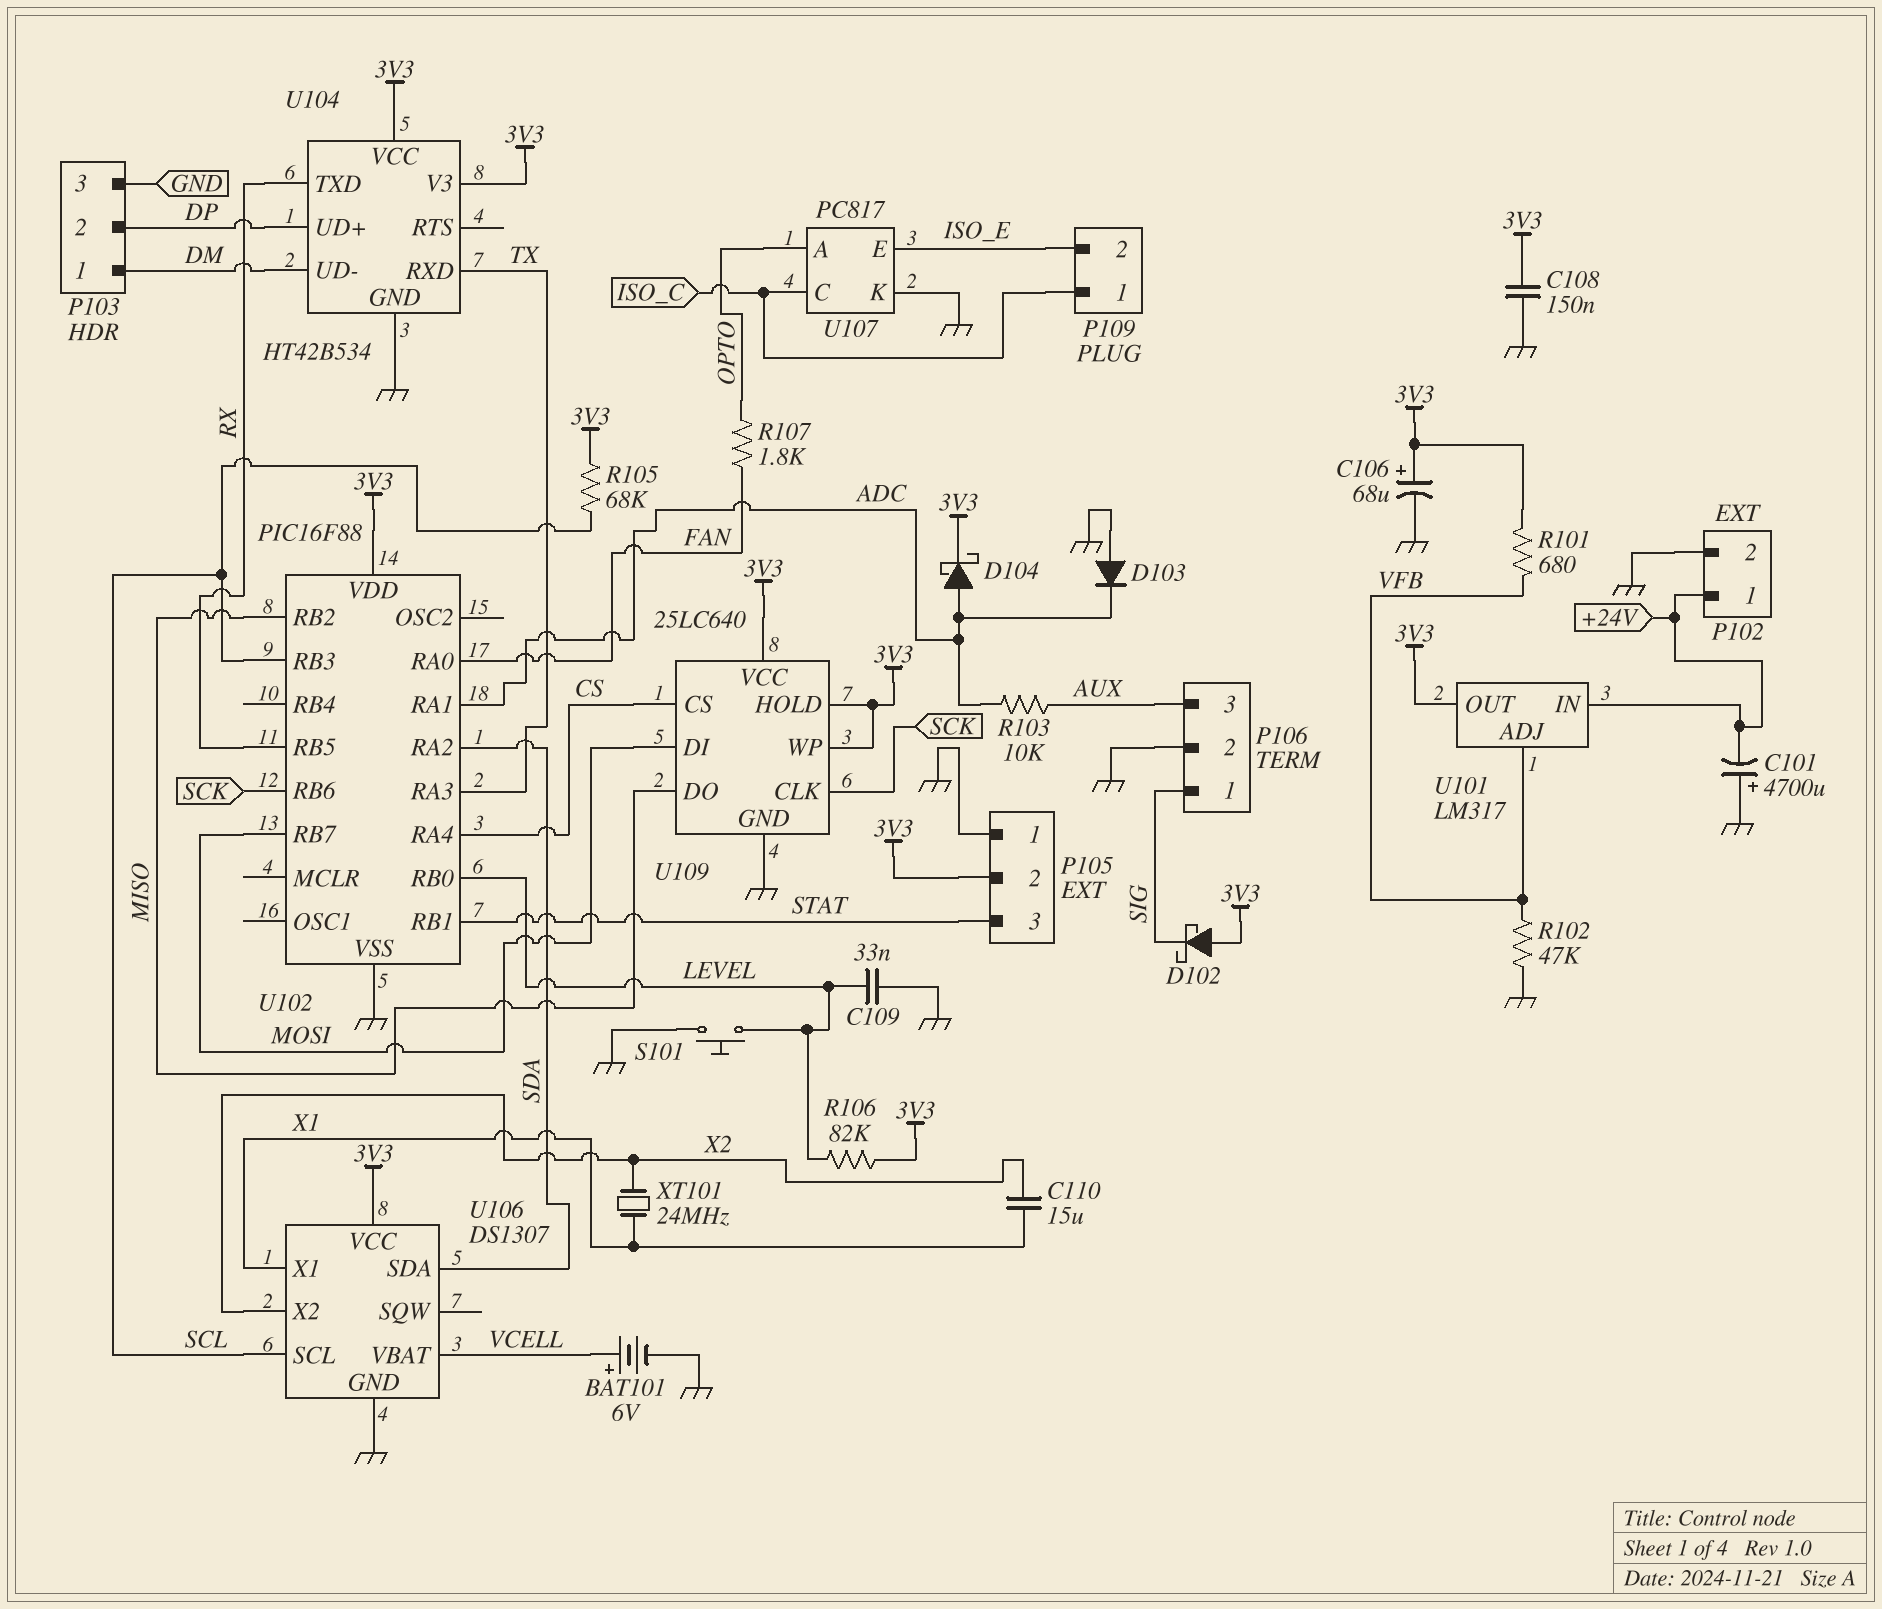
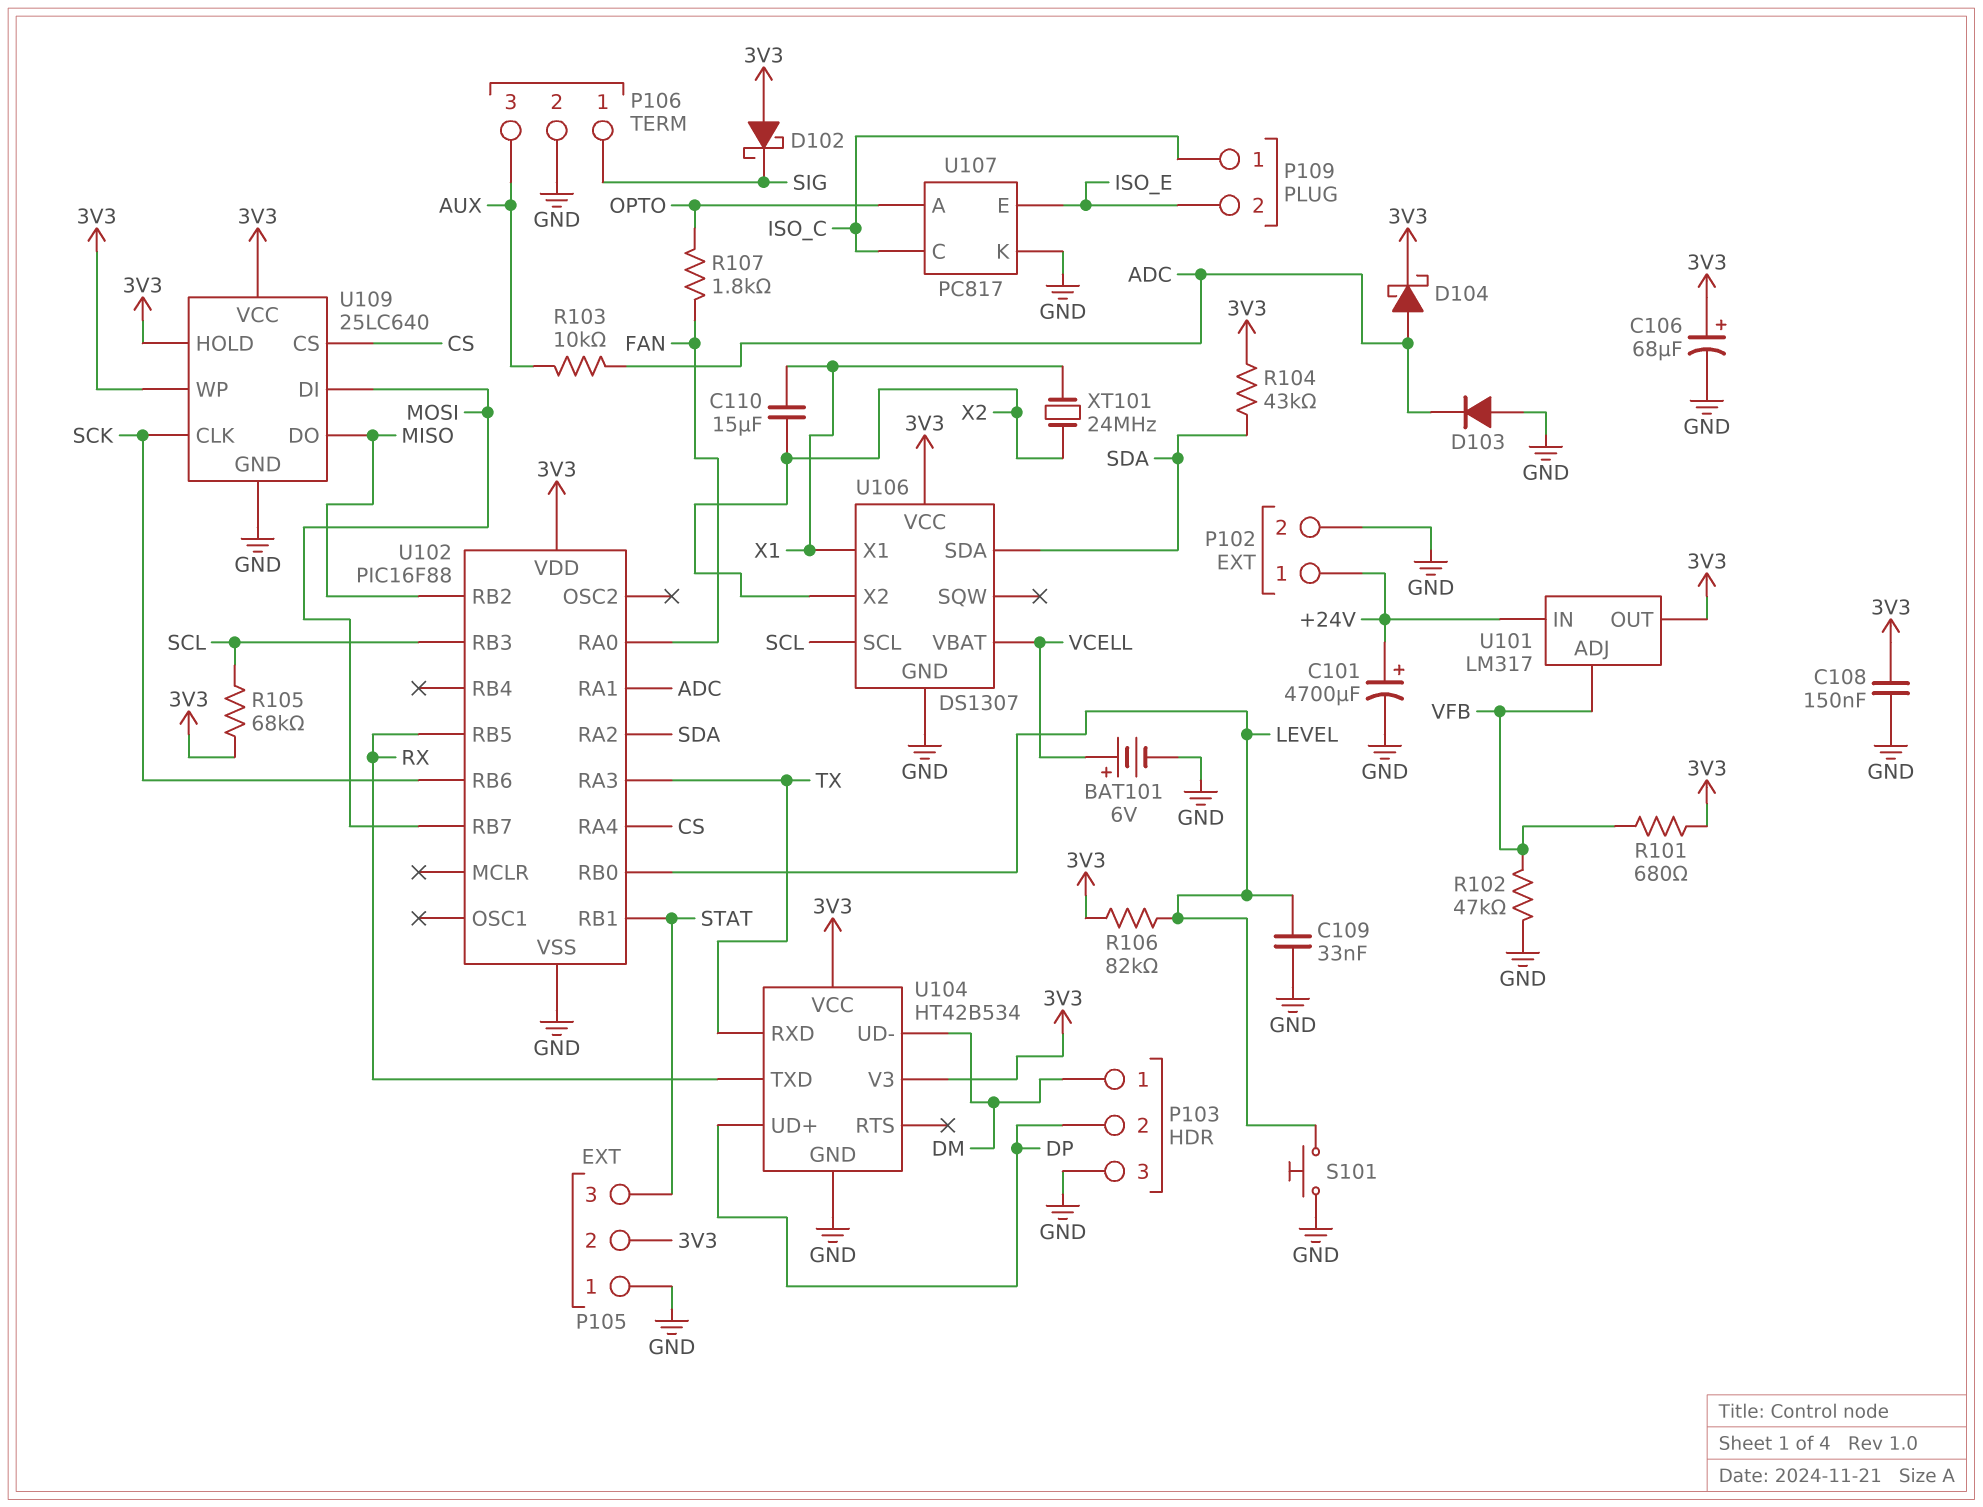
C101: 4700uF (plus GND, minus +24V) -> 4700uF (plus +24V, minus GND)
R104: none -> 43k (3V3, SDA)

